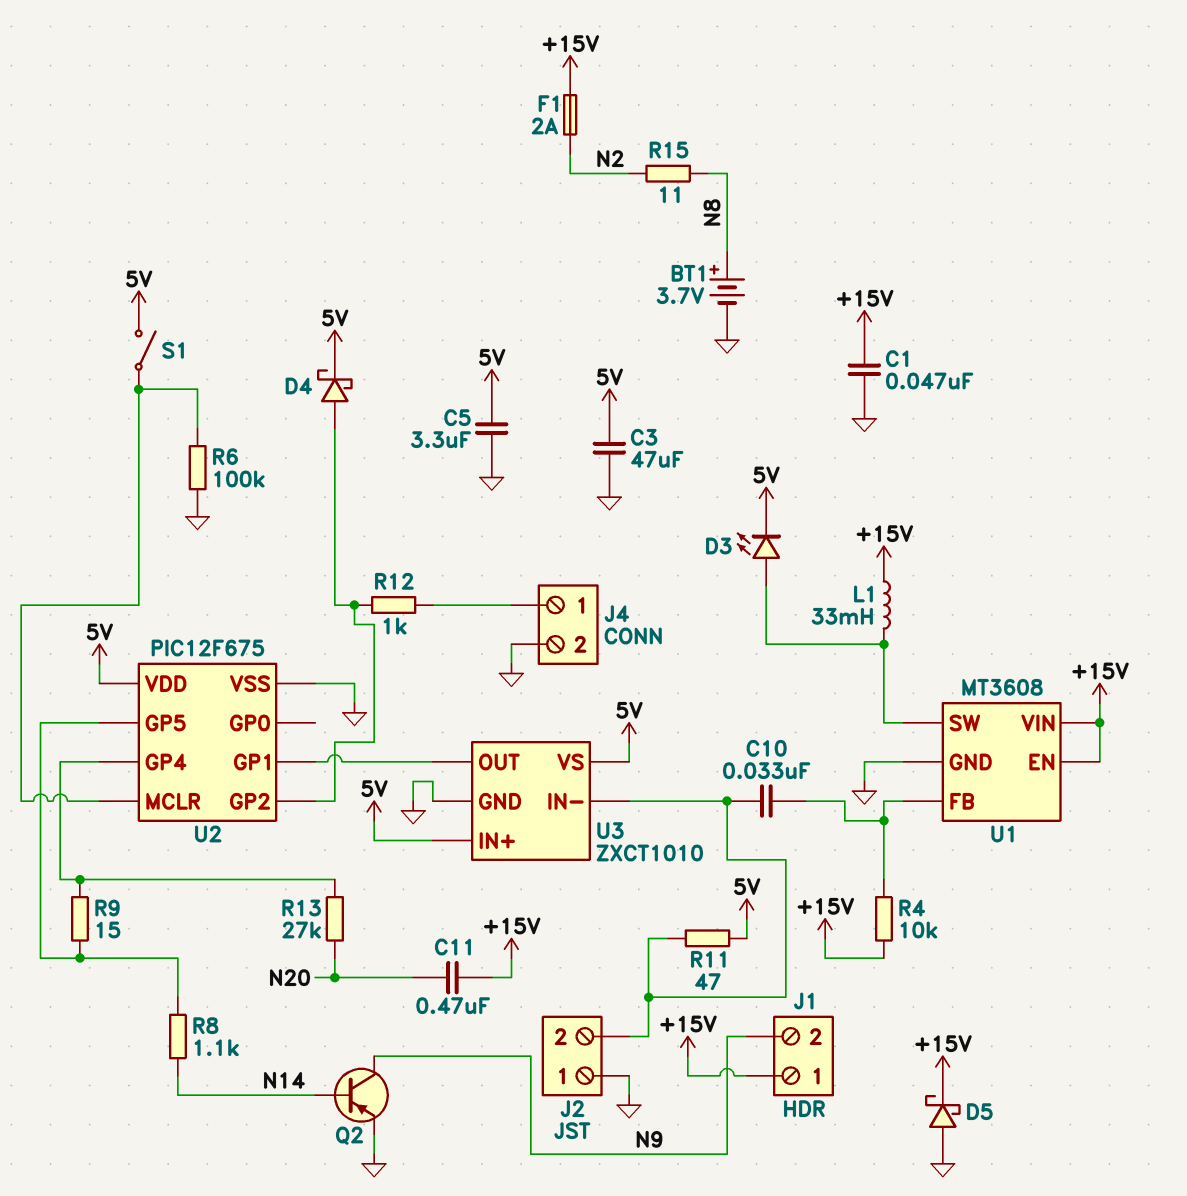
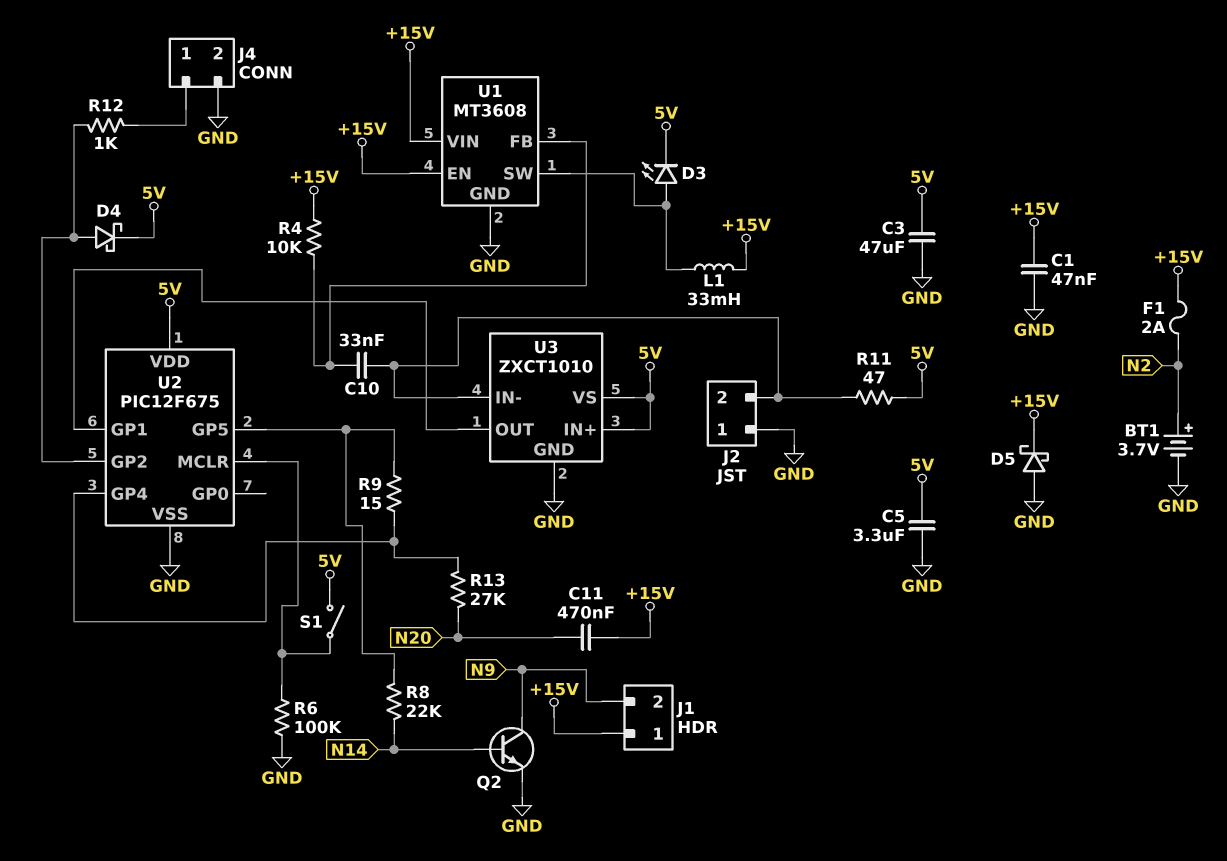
BT1: 3.7V (plus N8, minus GND) -> 3.7V (plus N2, minus GND)
Q2: PNP (B N14, C N9, E GND) -> NPN (B N14, C N9, E GND)
R8: 1.1k (N14, U2/GP5) -> 22k (N14, U2/GP5)
R15: 11 (N2, N8) -> none

